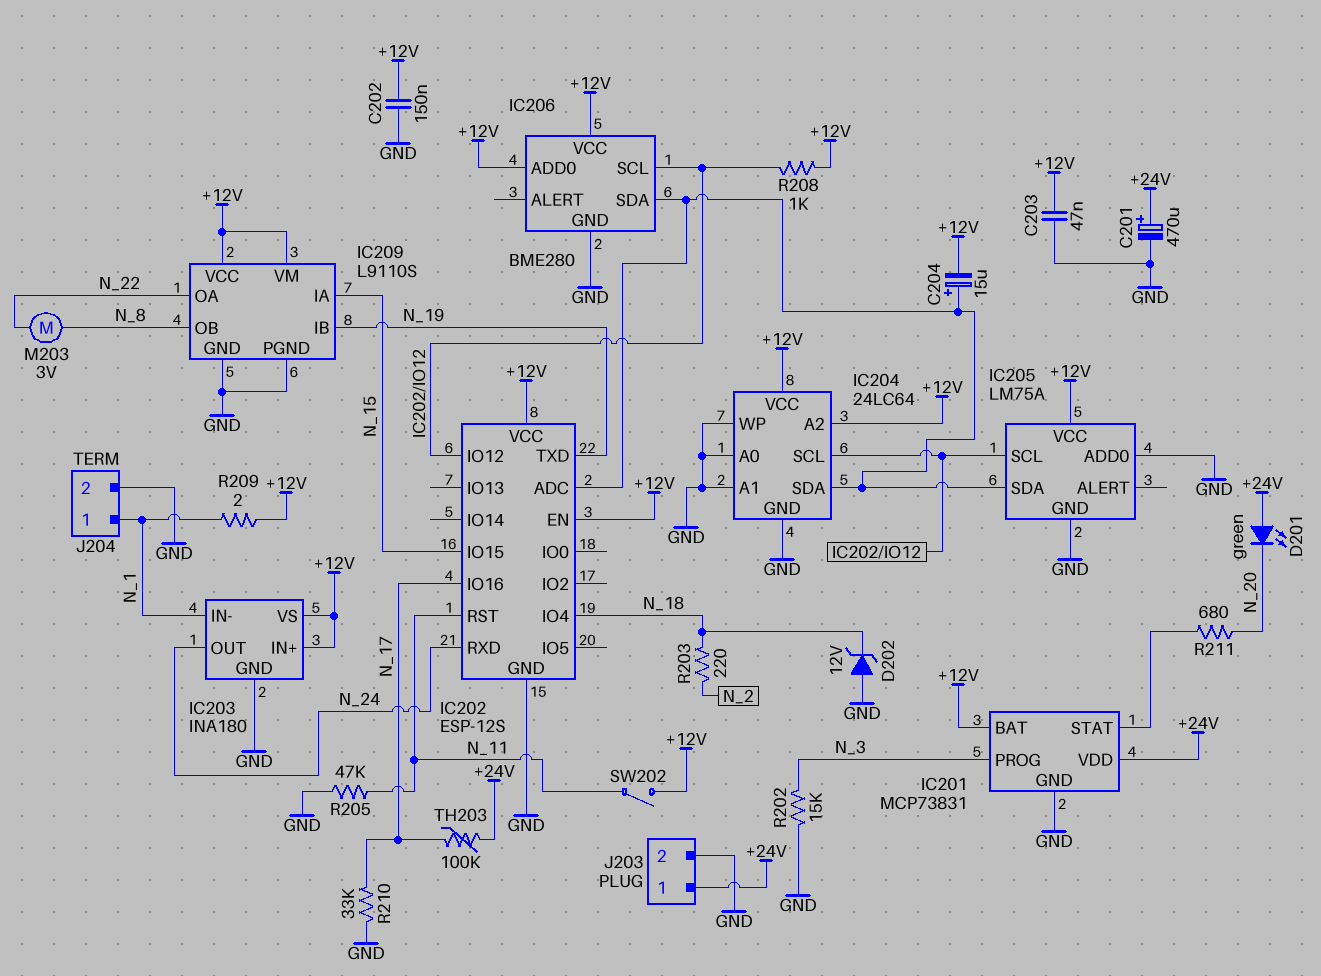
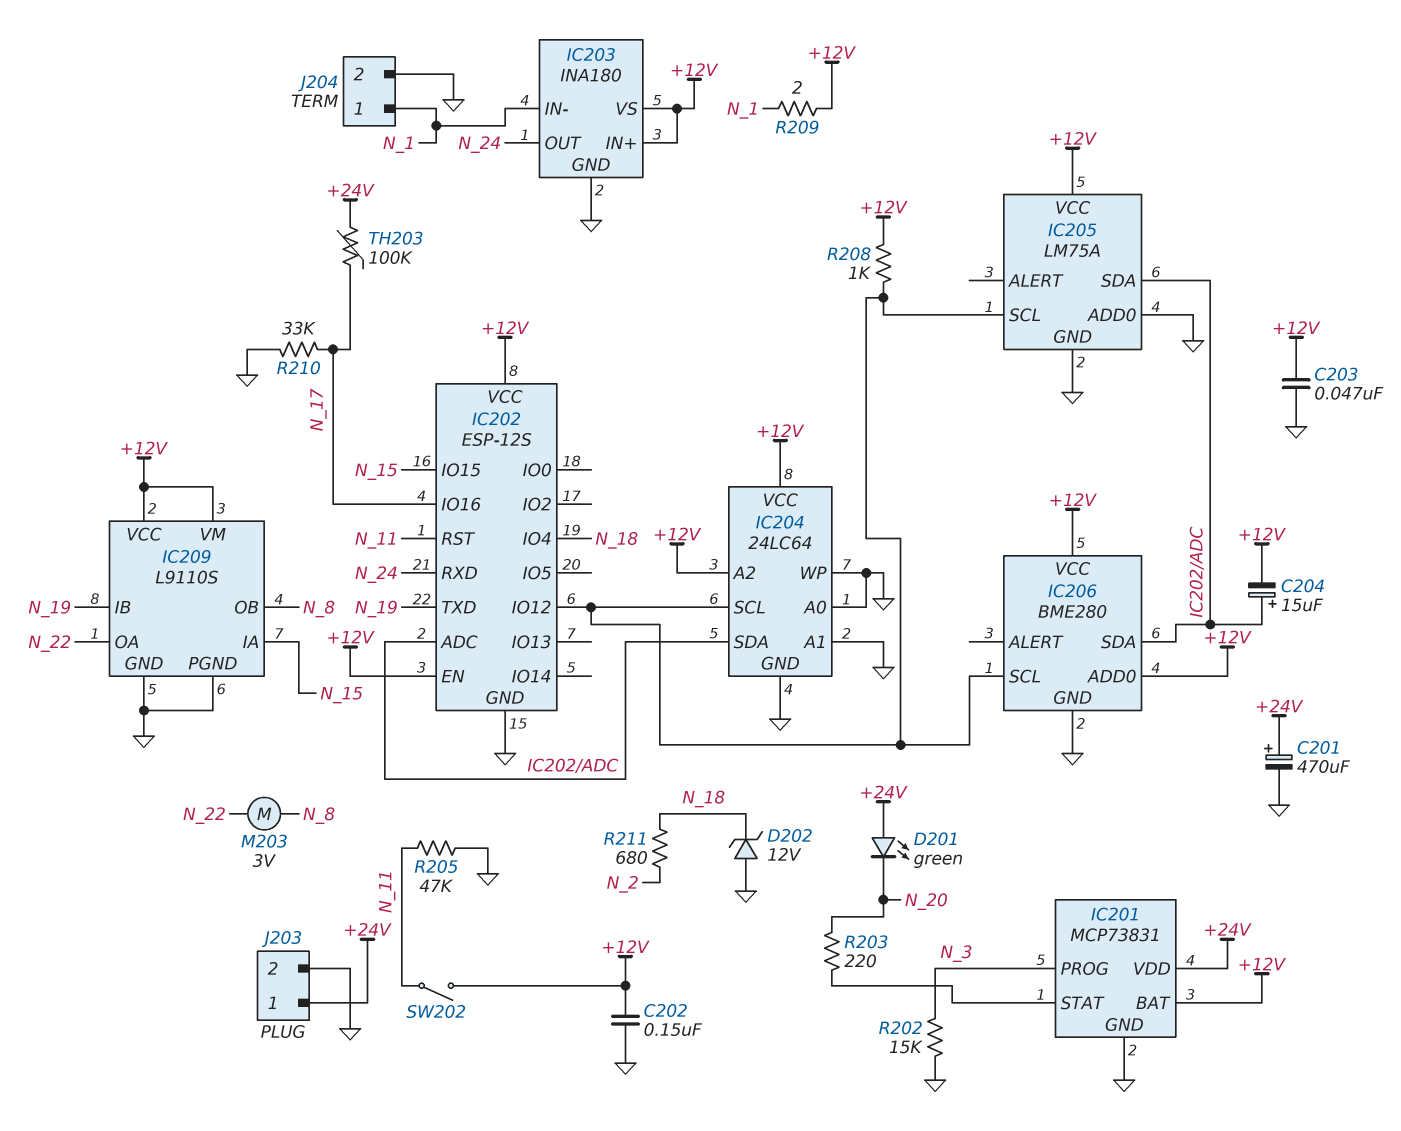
R203: 220 (N_2, N_18) -> 220 (IC201/STAT, N_20)
R211: 680 (IC201/STAT, N_20) -> 680 (N_2, N_18)

